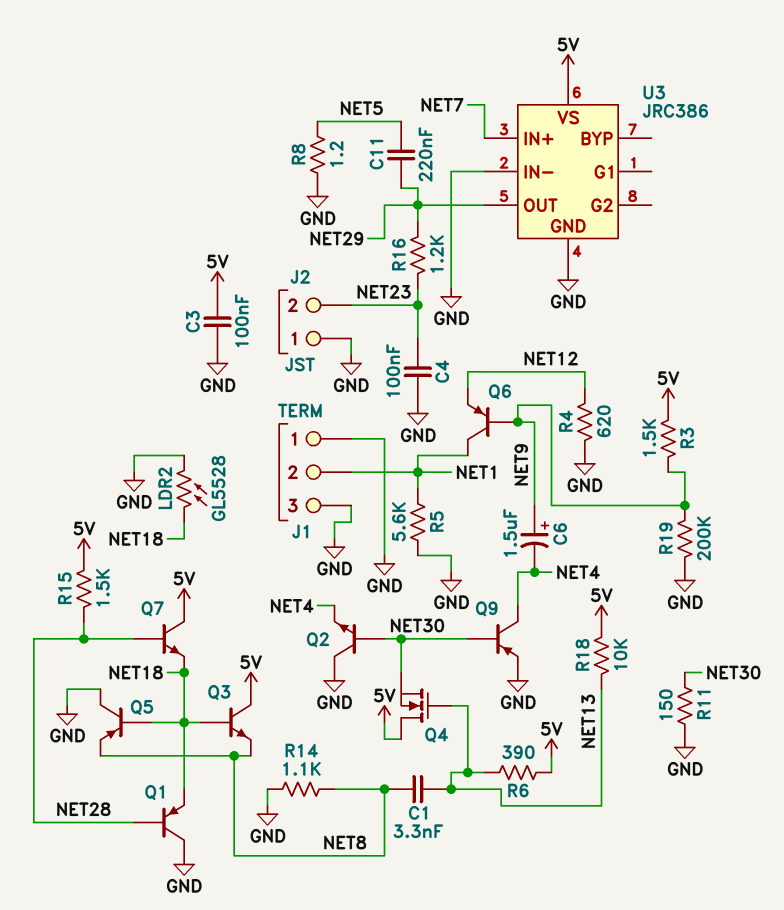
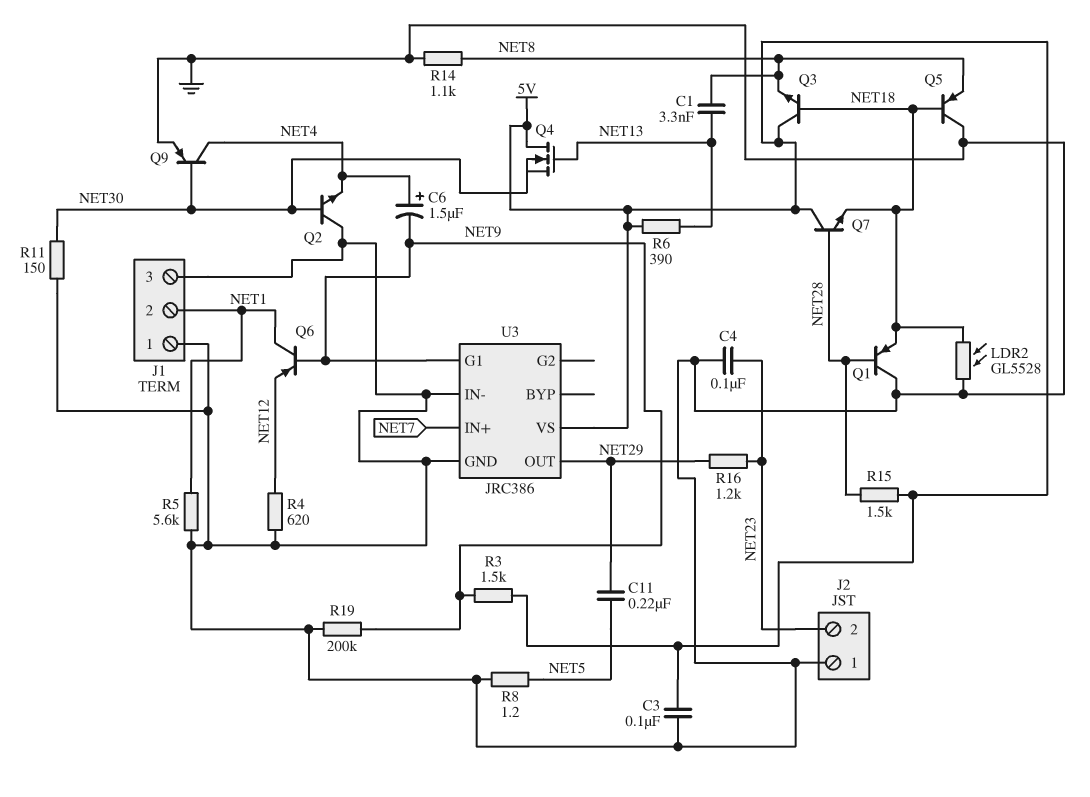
C6: 1.5uF (plus NET9, minus NET4) -> 1.5uF (plus NET4, minus NET9)
R18: 10k (5V, NET13) -> none
U3 pin G1: none -> NET9

